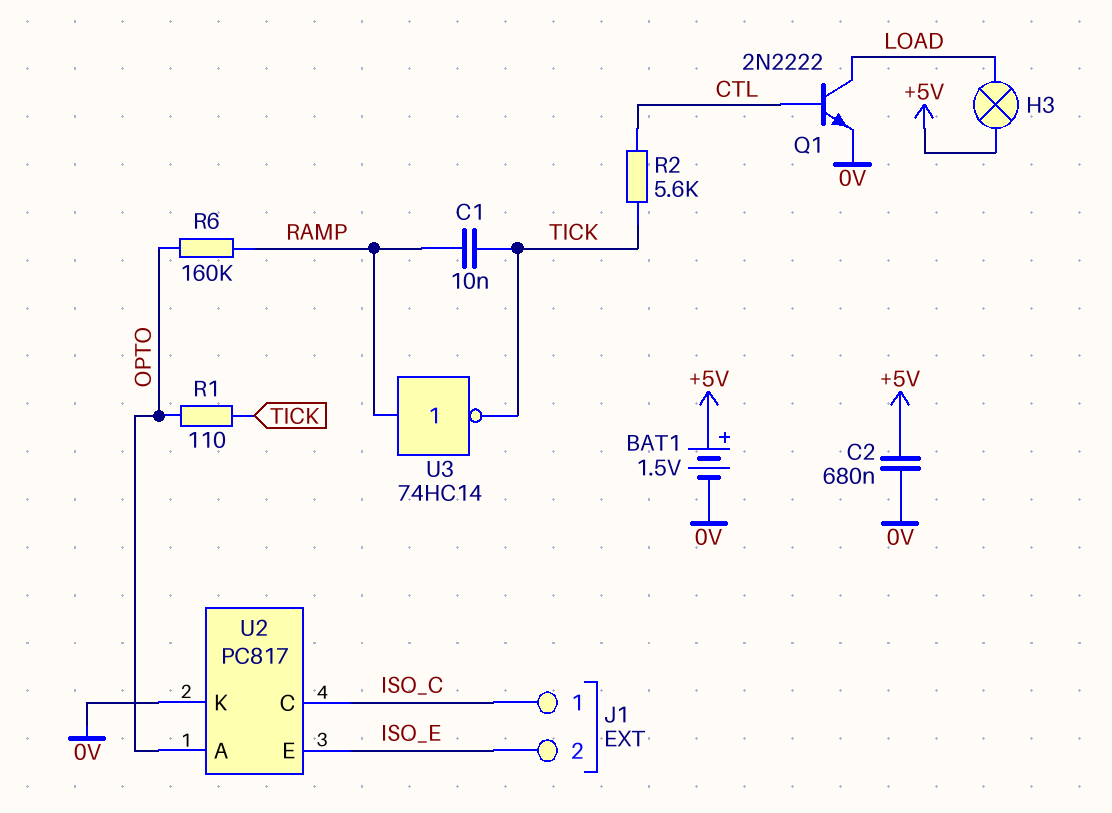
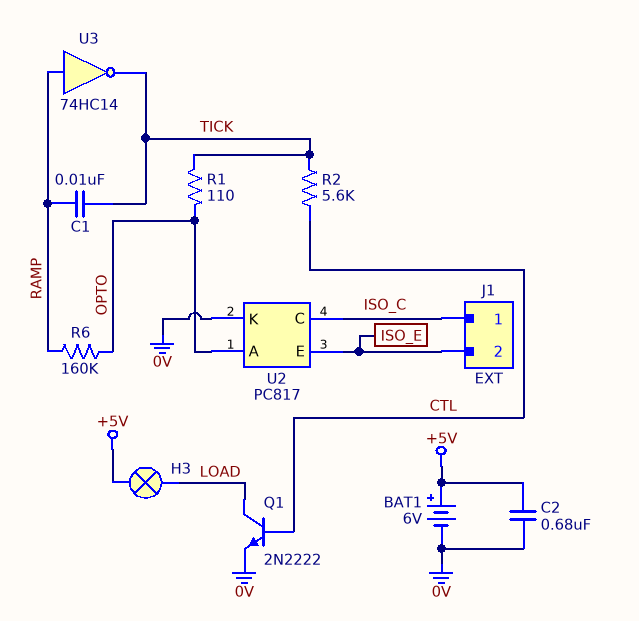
BAT1: 1.5V (plus +5V, minus 0V) -> 6V (plus +5V, minus 0V)

